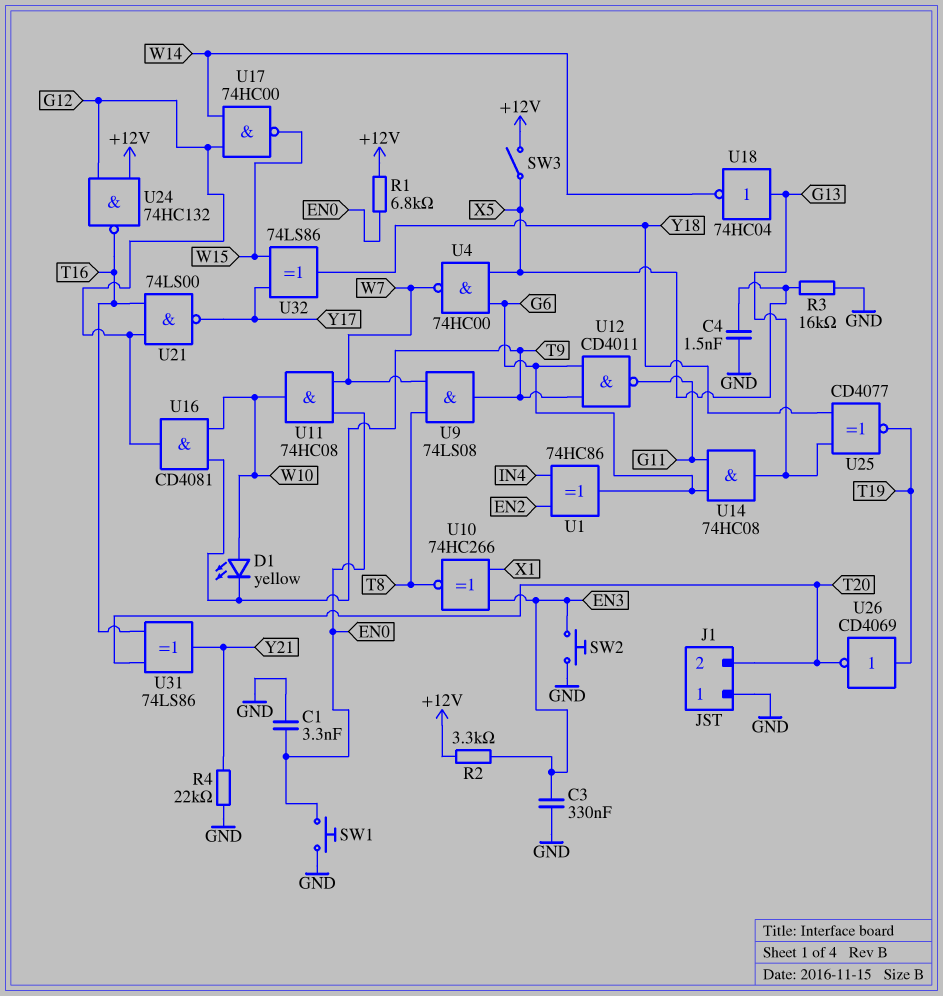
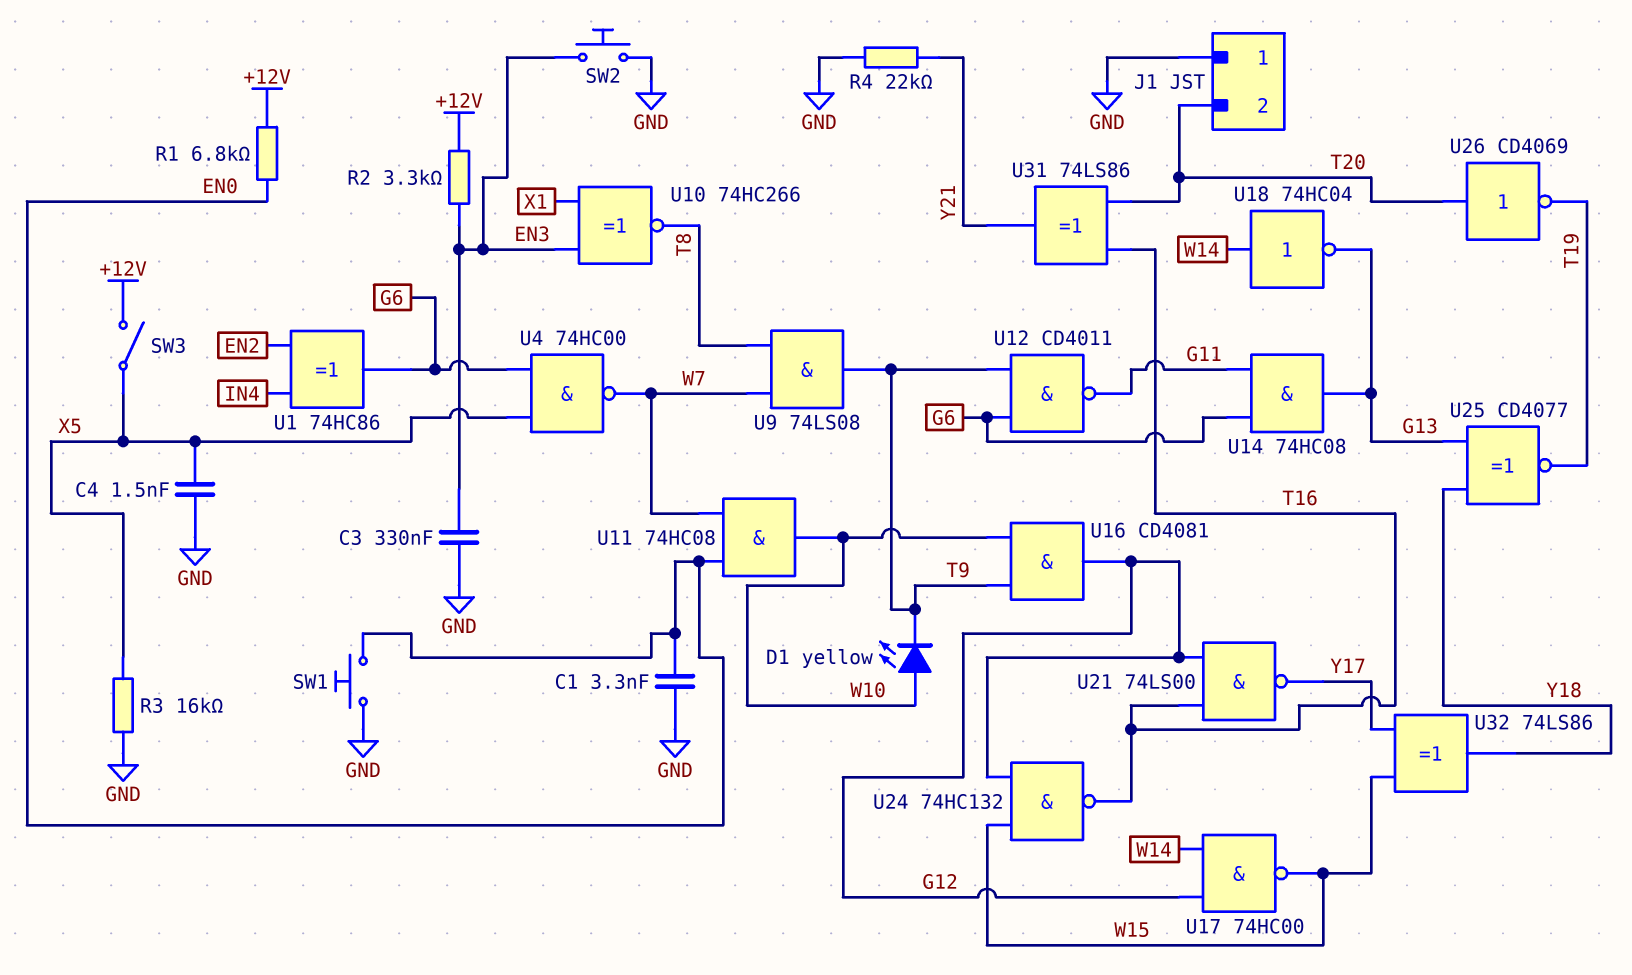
U18: NOT 74HC04 (in G13, out W14) -> NOT 74HC04 (in W14, out G13)
U24: NAND 74HC132 (in +12V, in G12, out T16) -> NAND 74HC132 (in G12, in W15, out T16)
U26: NOT CD4069 (in T19, out T20) -> NOT CD4069 (in T20, out T19)

